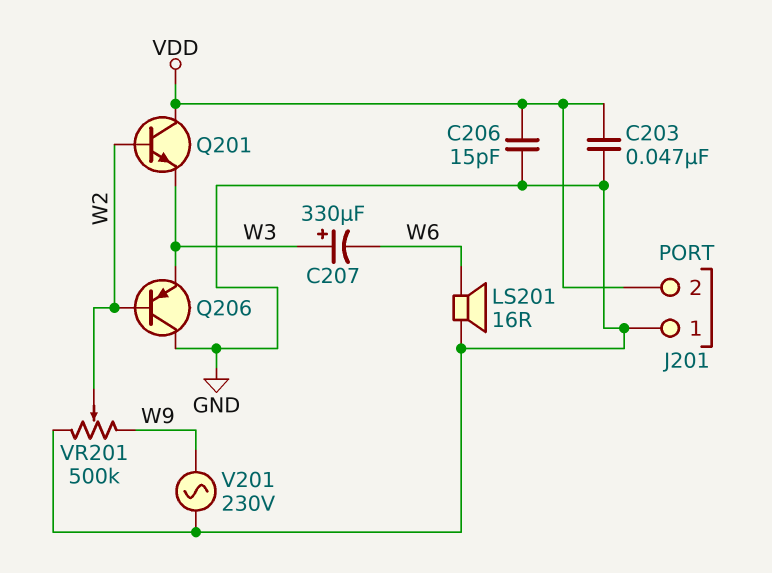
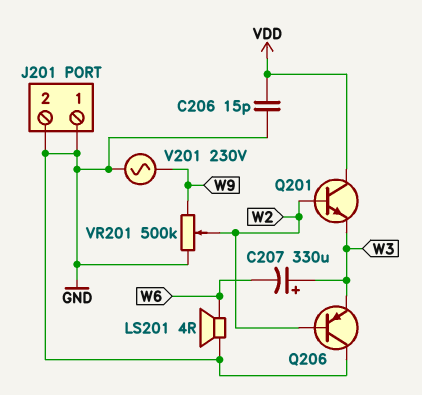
C203: 47nF (GND, VDD) -> none
J201 pin 2: VDD -> GND
LS201: speaker 16R (GND, W6) -> speaker 4R (GND, W6)

